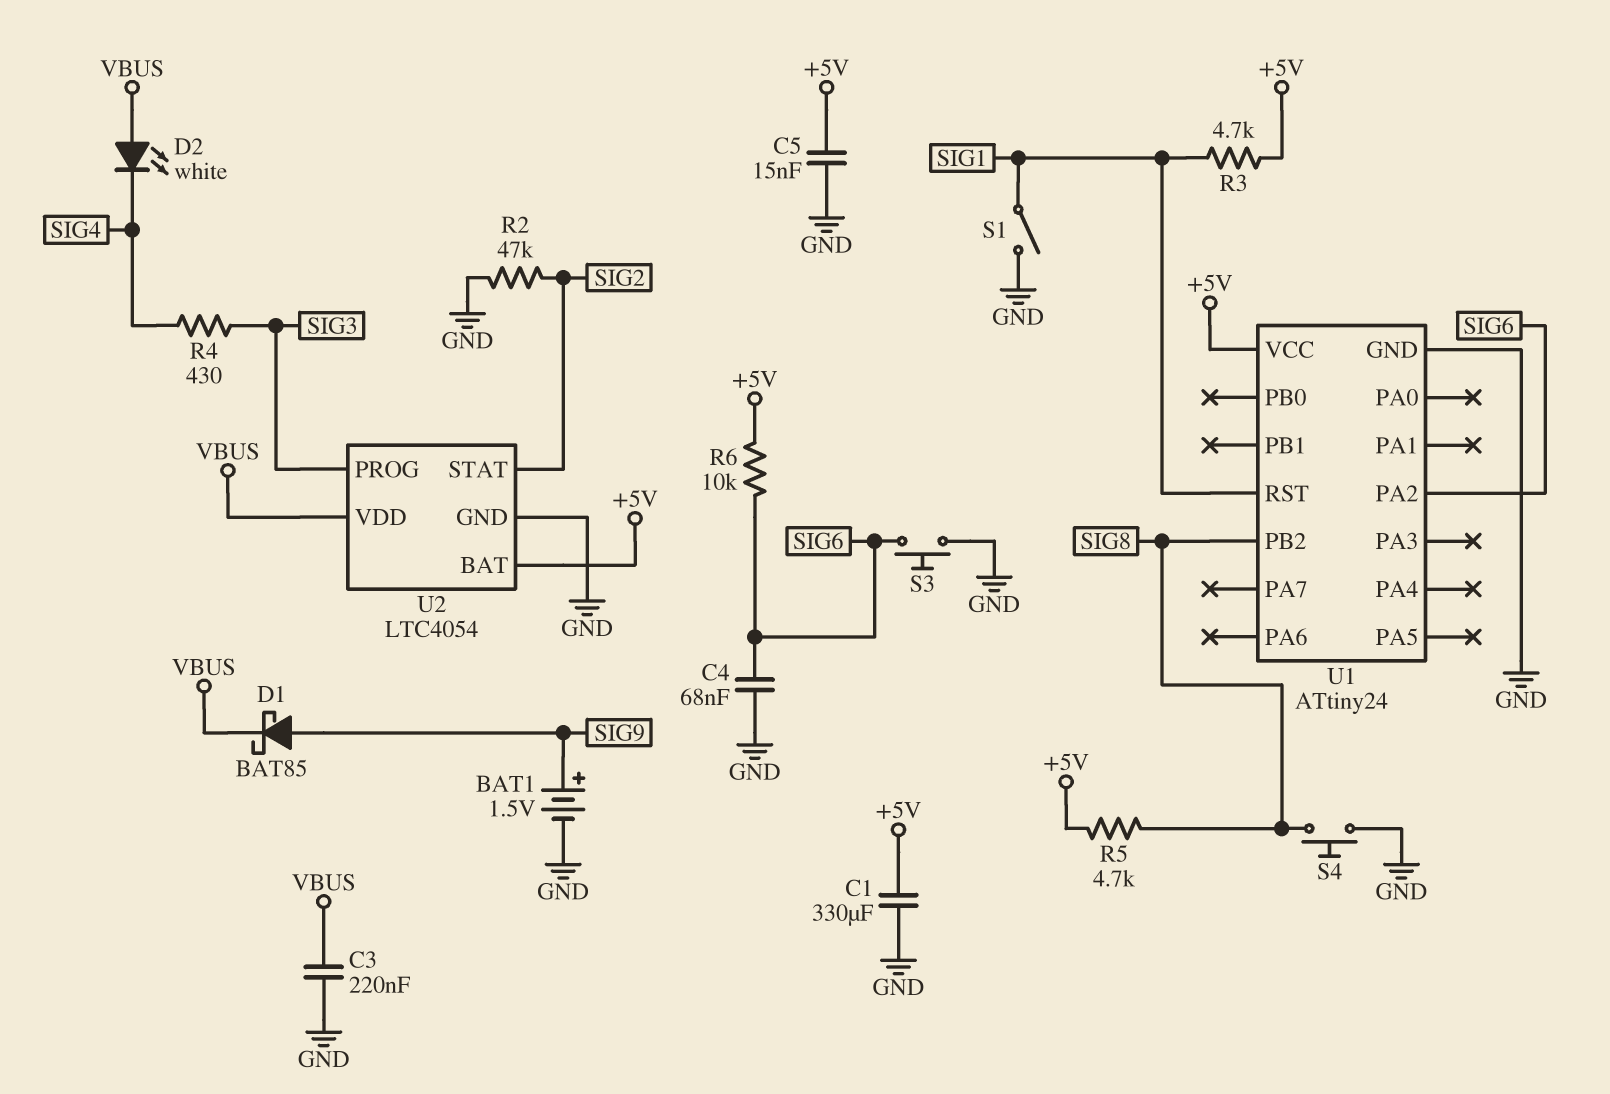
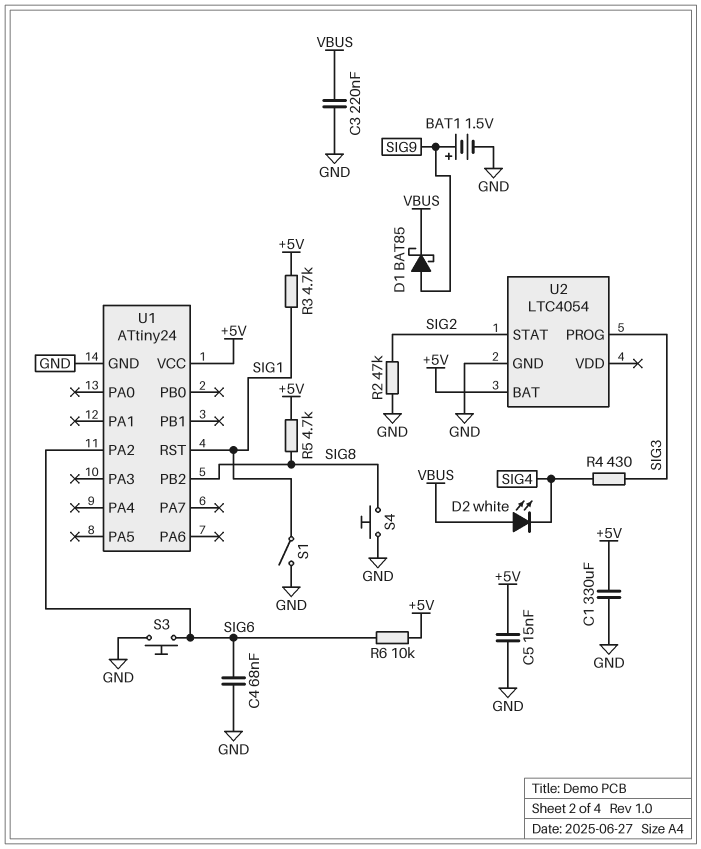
U2 pin VDD: VBUS -> none

